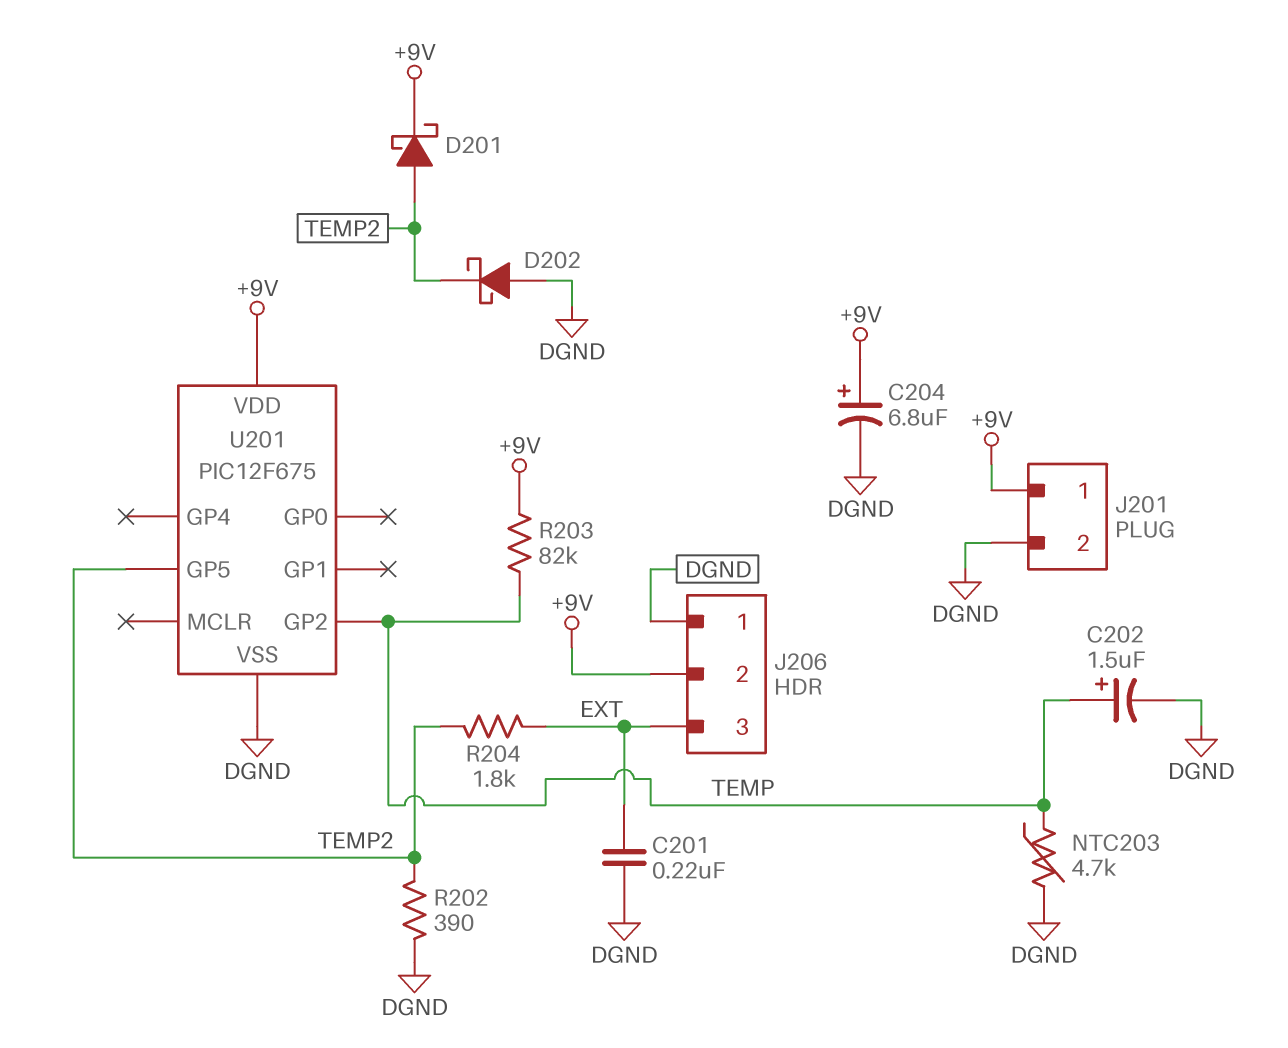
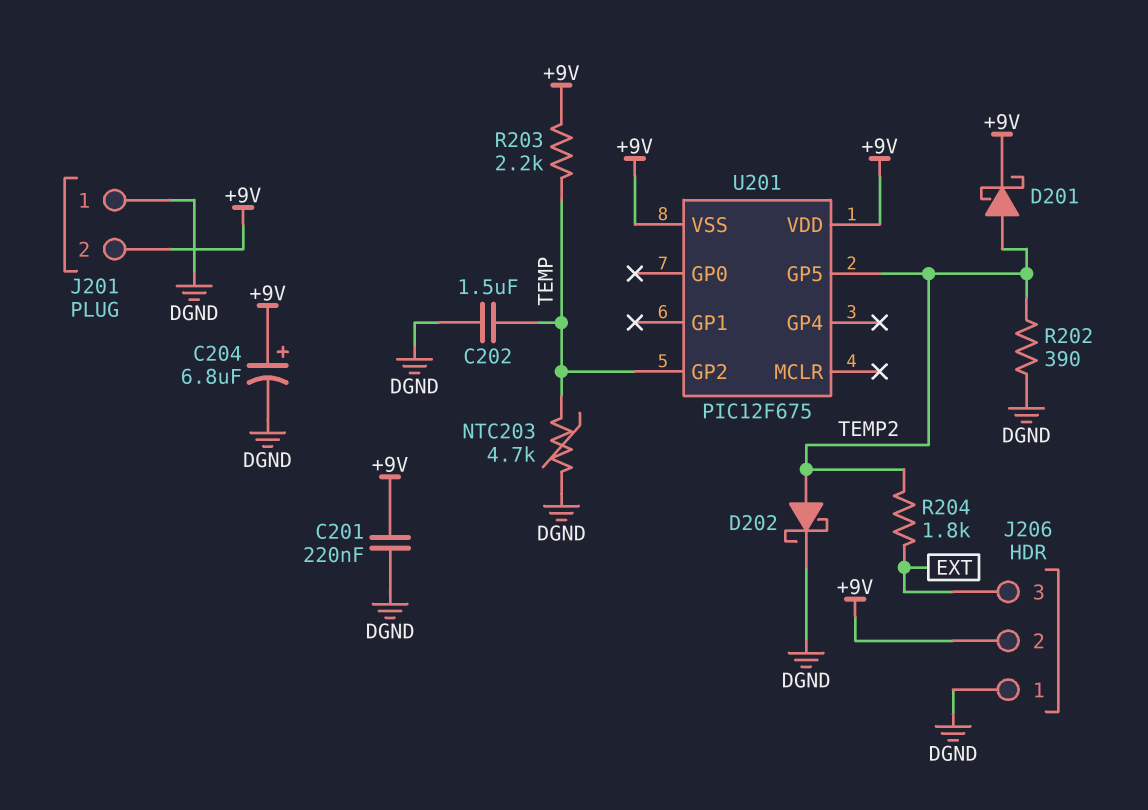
C201: 220nF (DGND, EXT) -> 220nF (+9V, DGND)
C202: 1.5uF (plus TEMP, minus DGND) -> 1.5uF (DGND, TEMP)
D202: schottky (A DGND, K TEMP2) -> schottky (A TEMP2, K DGND)
J201 pin 1: +9V -> DGND
J201 pin 2: DGND -> +9V
R203: 82k (+9V, TEMP) -> 2.2k (+9V, TEMP)
U201 pin VSS: DGND -> +9V

